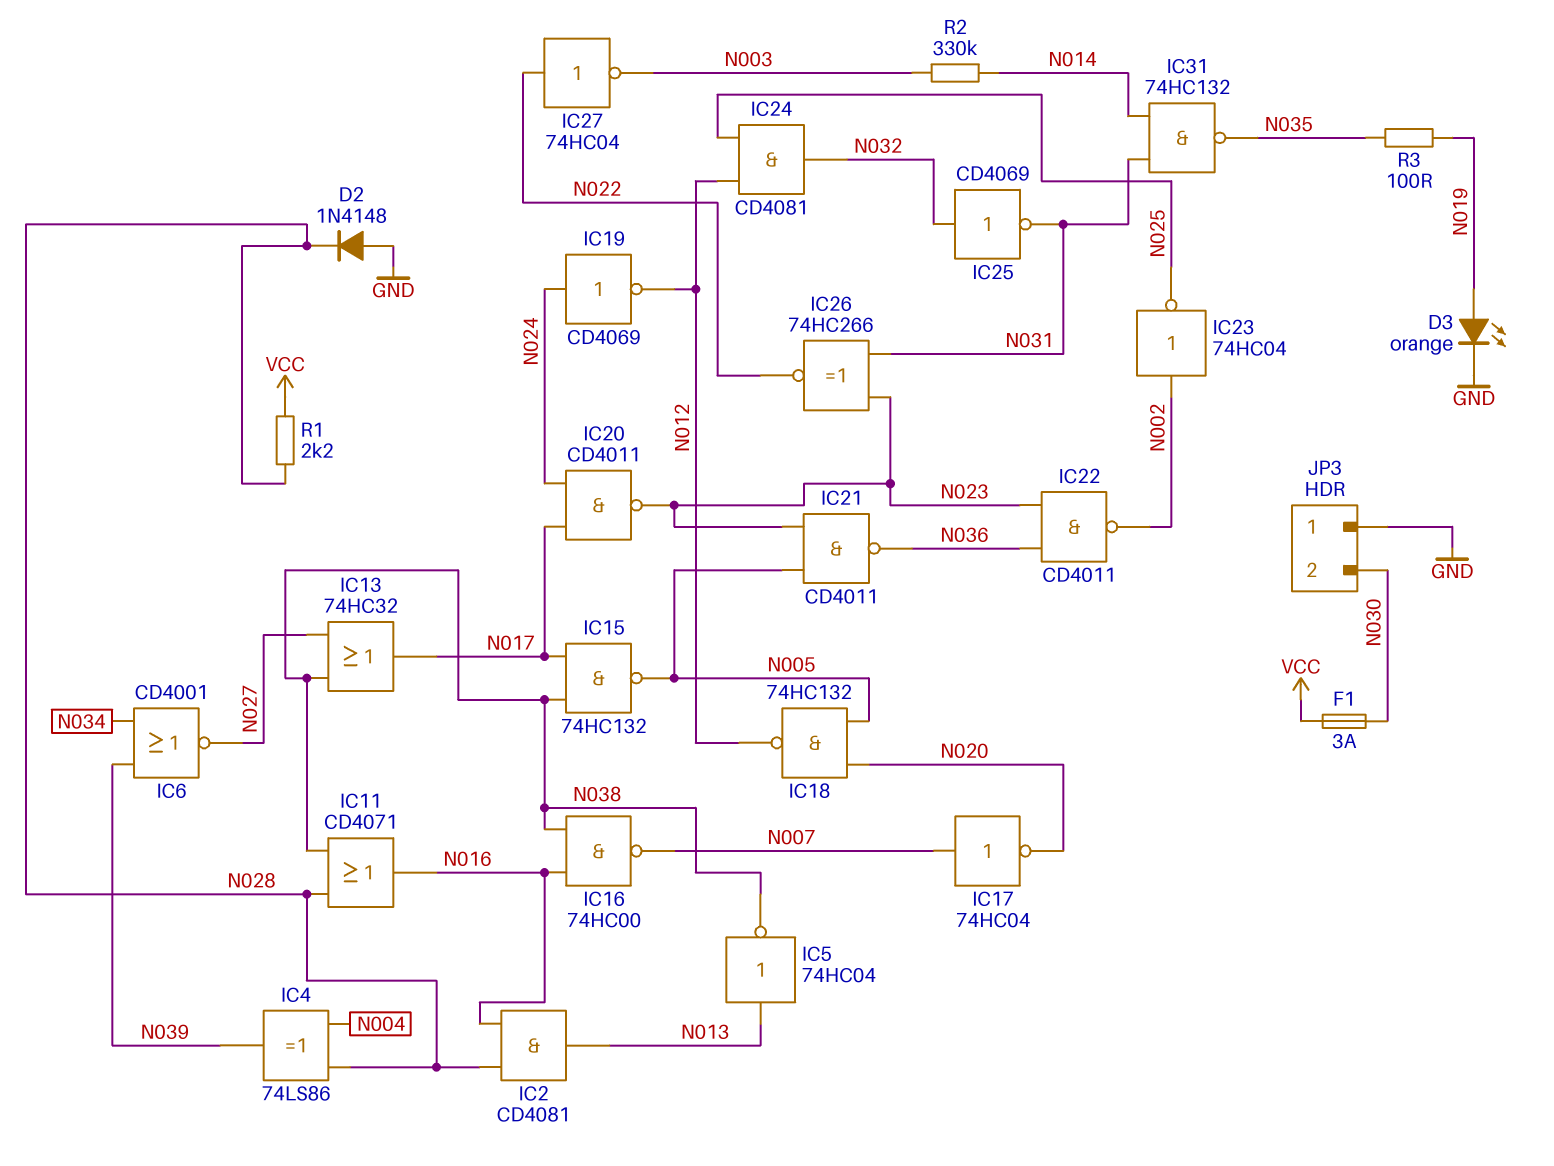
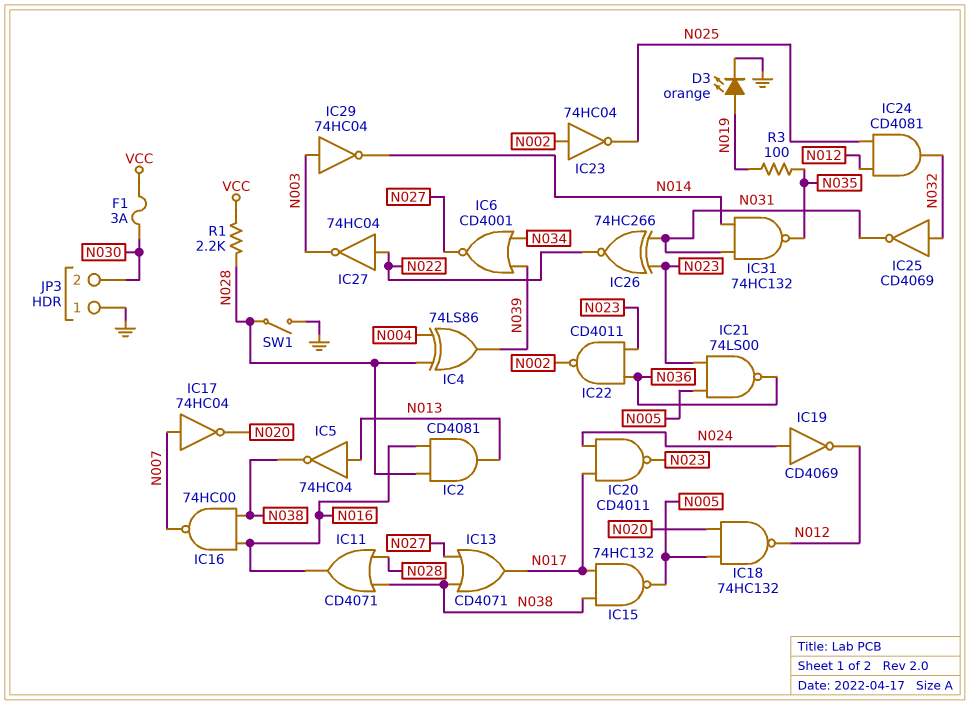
D2: diode 1N4148 (A GND, K N028) -> none
IC13: OR 74HC32 (in N027, in N038, out N017) -> OR CD4071 (in N027, in N038, out N017)
IC21: NAND CD4011 (in N005, in N023, out N036) -> NAND 74LS00 (in N005, in N023, out N036)
IC29: none -> NOT 74HC04 (in N003, out N014)
R2: 330k (N003, N014) -> none
SW1: none -> switch (GND, N028)

